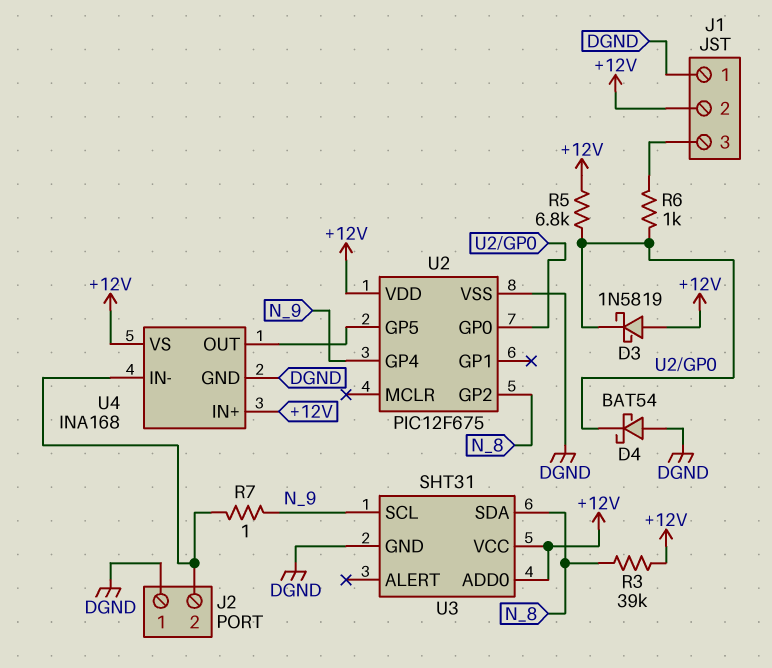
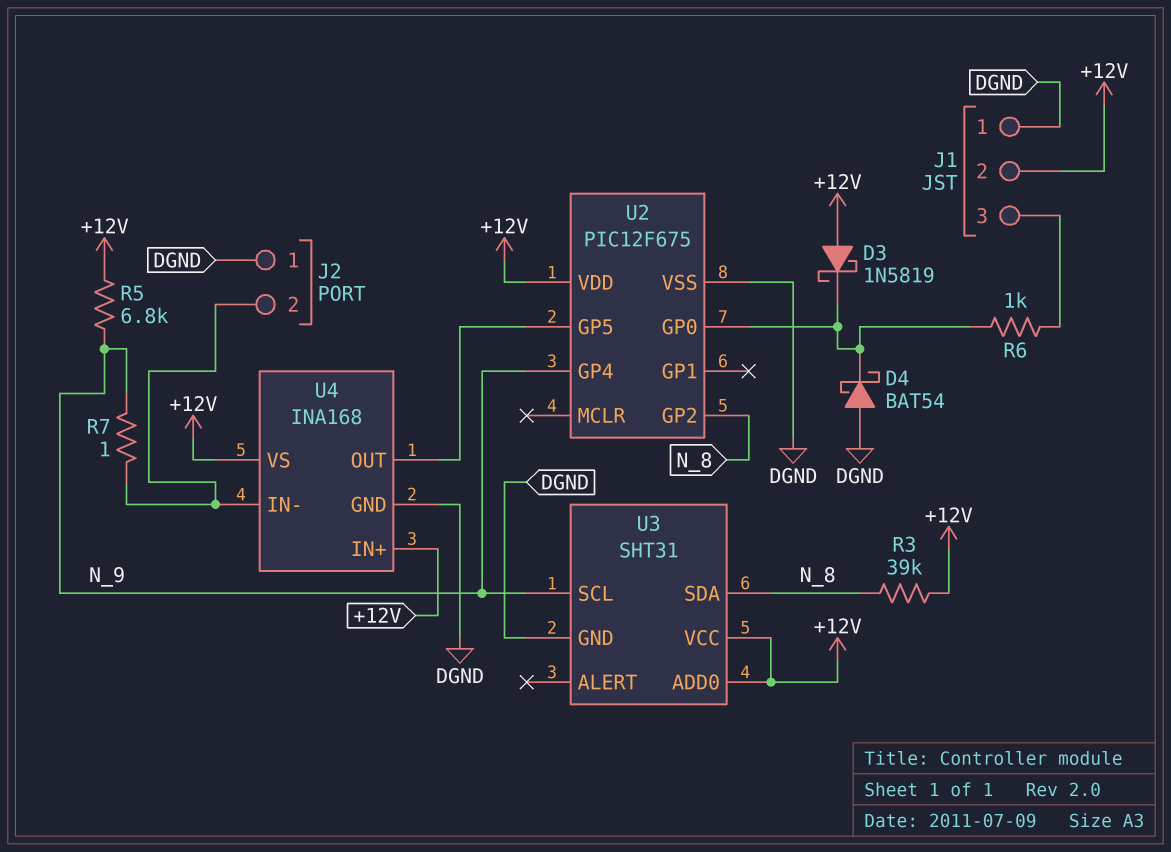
R5: 6.8k (+12V, U2/GP0) -> 6.8k (+12V, N_9)

